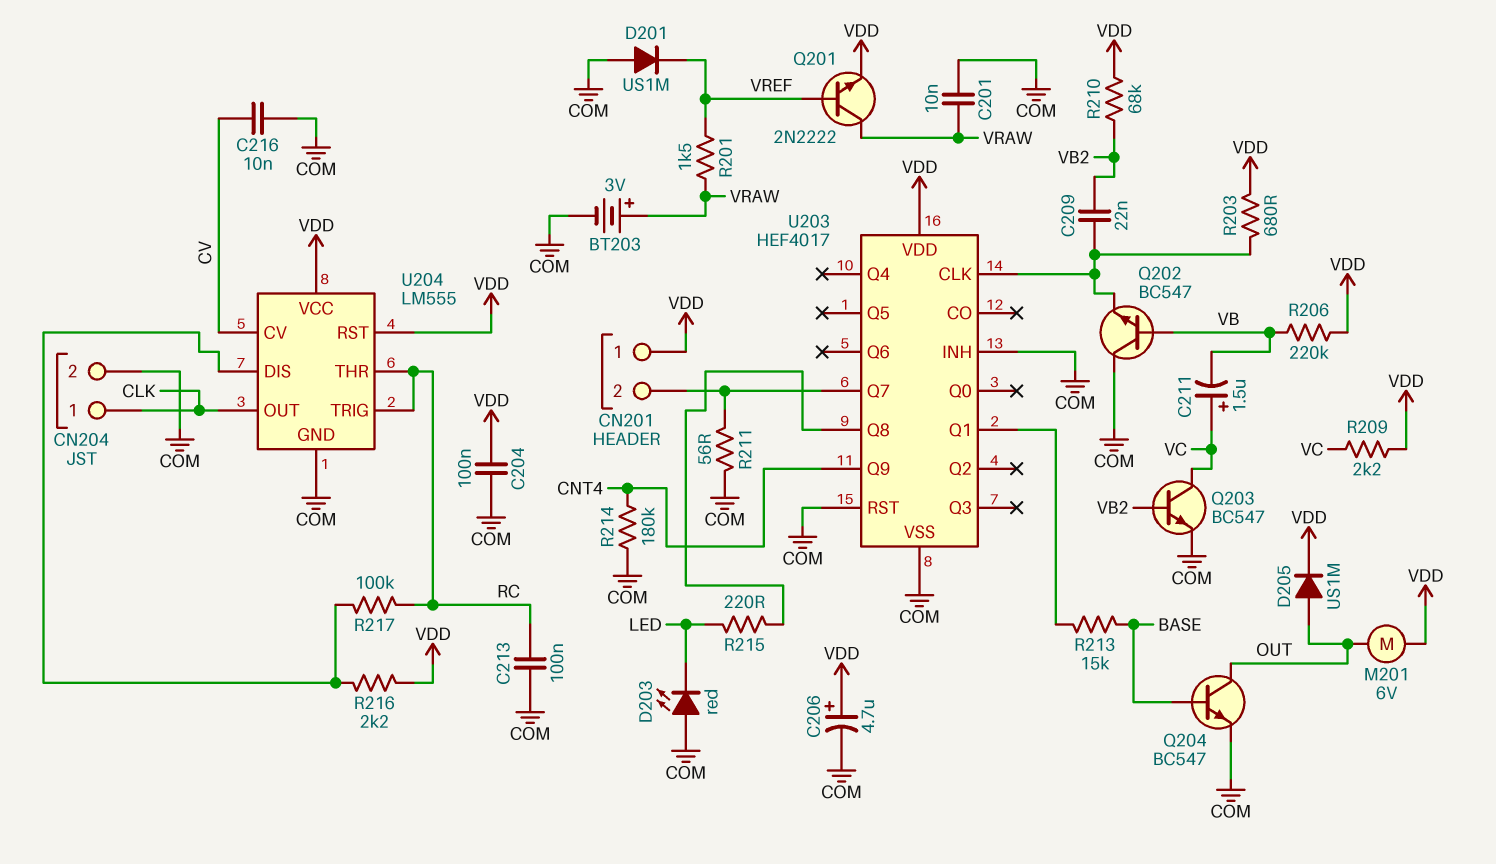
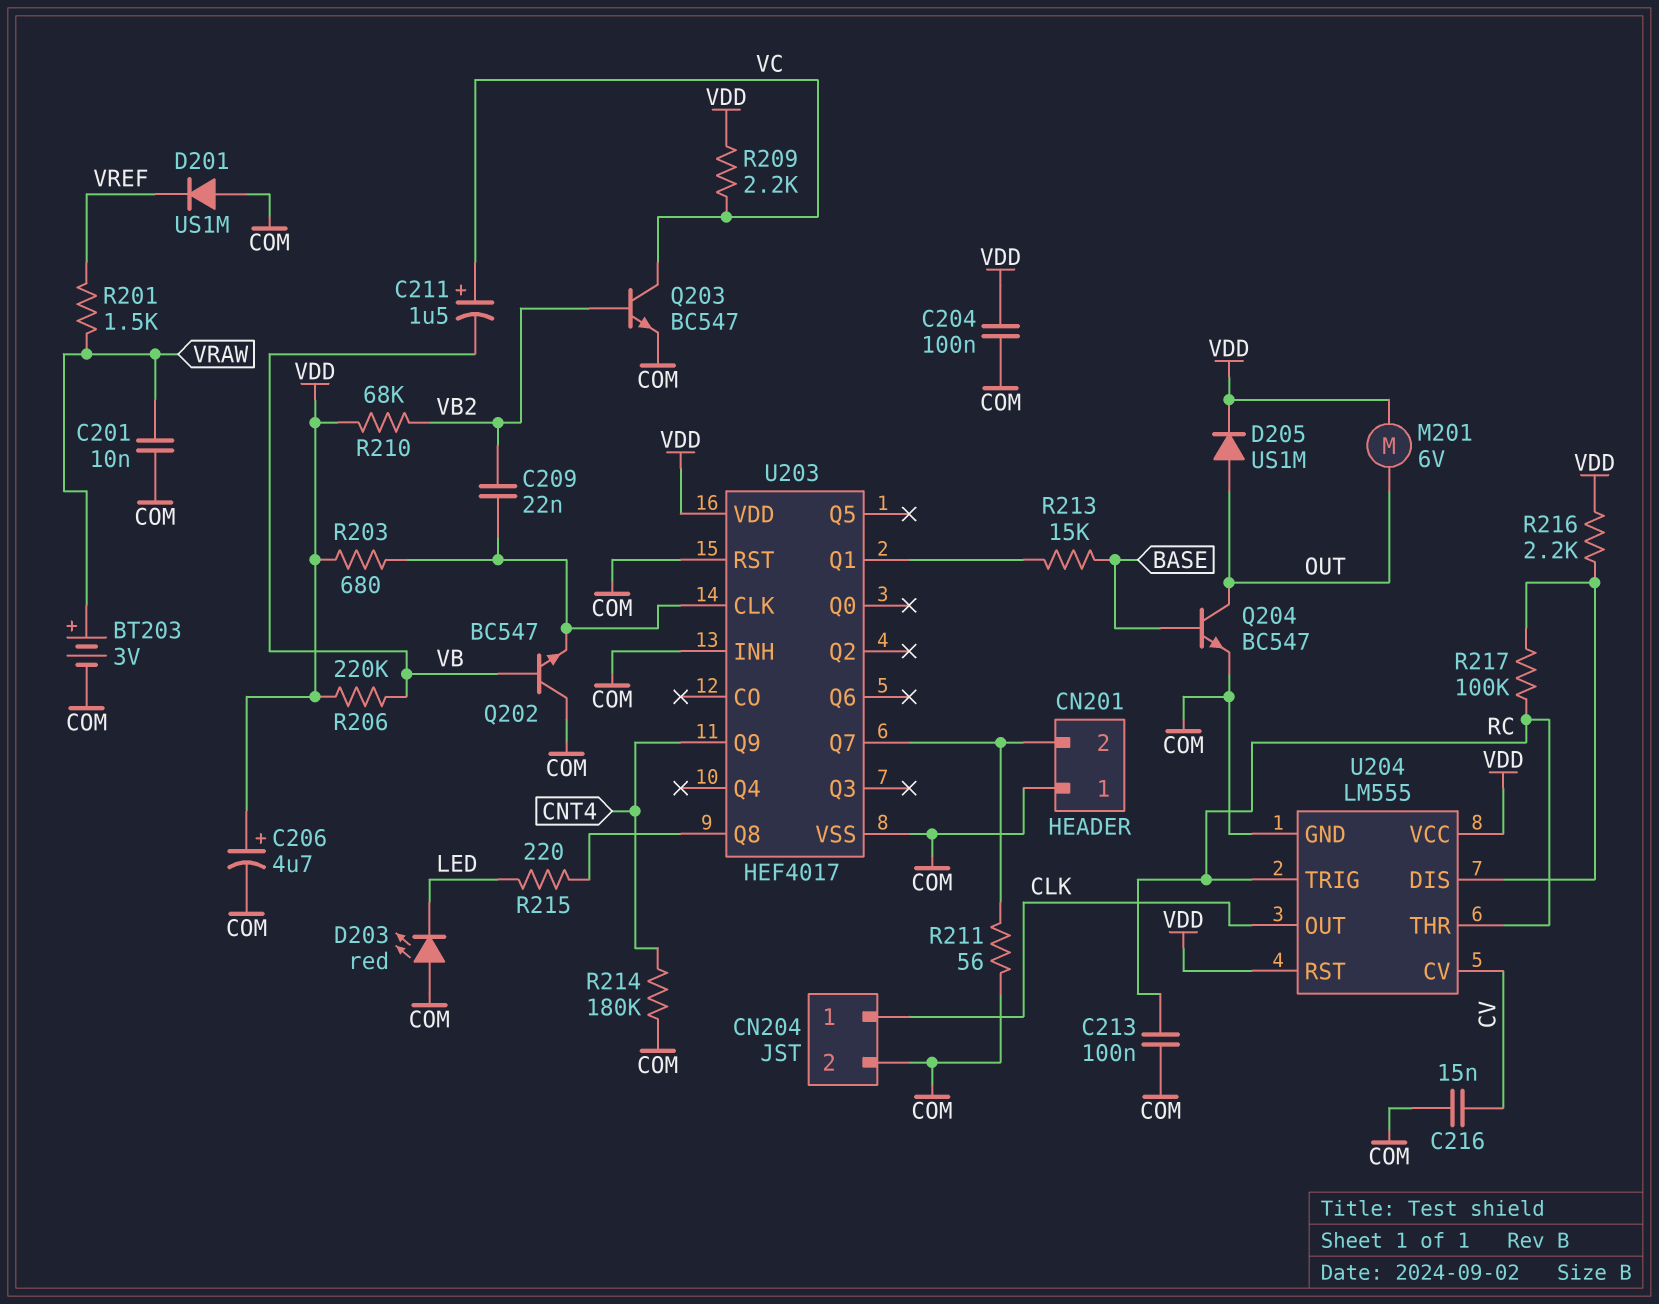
C216: 10nF (COM, CV) -> 15nF (COM, CV)
CN201 pin 1: VDD -> COM
Q201: NPN 2N2222 (B VREF, C VRAW, E VDD) -> none

